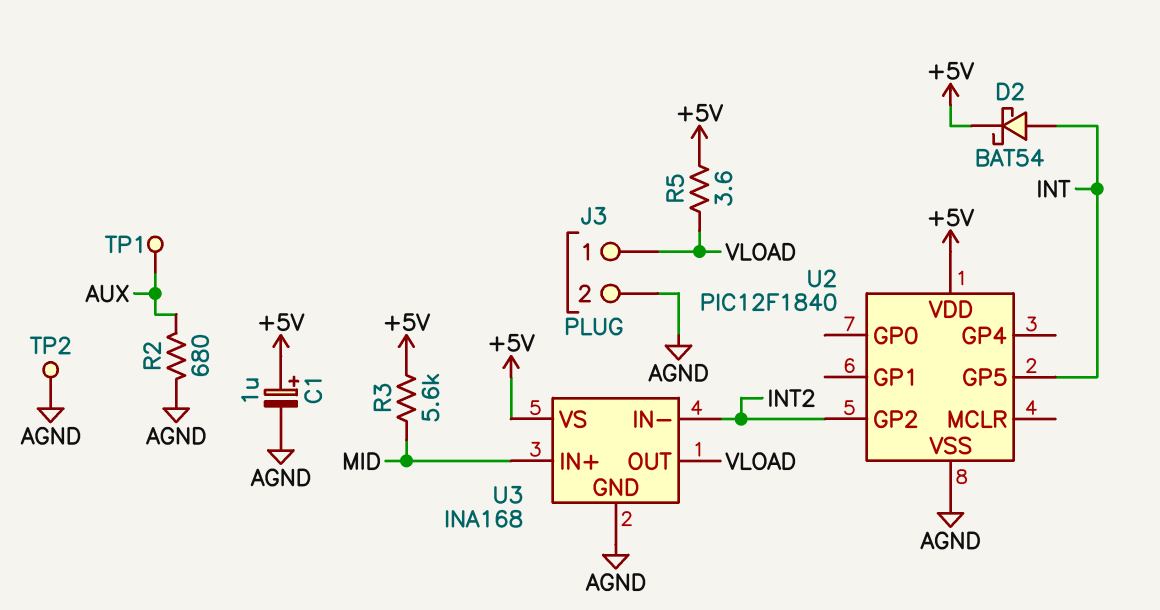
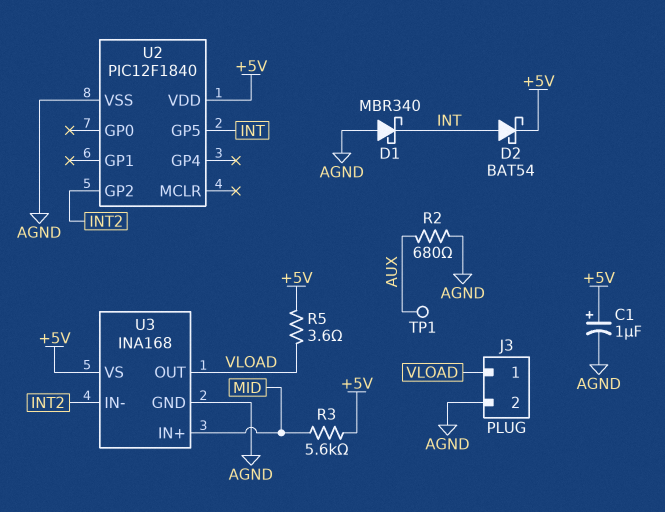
D1: none -> schottky MBR340 (A AGND, K INT)
TP2: test point (AGND) -> none

